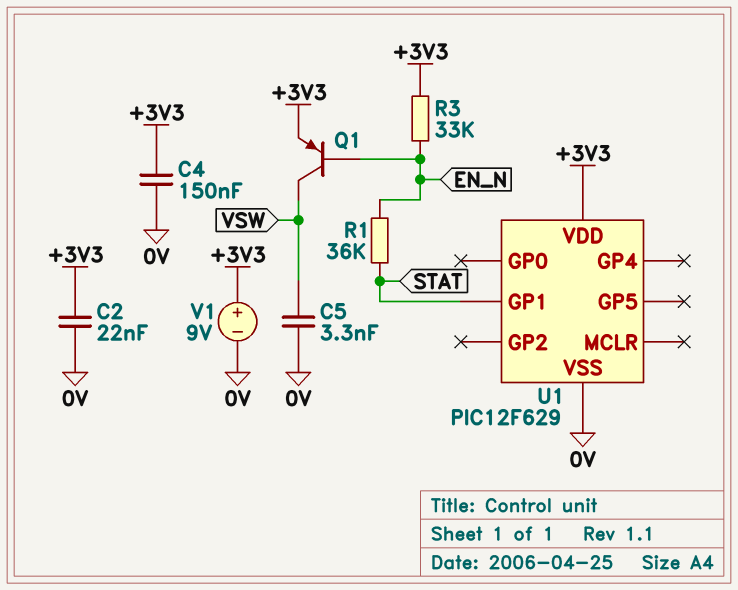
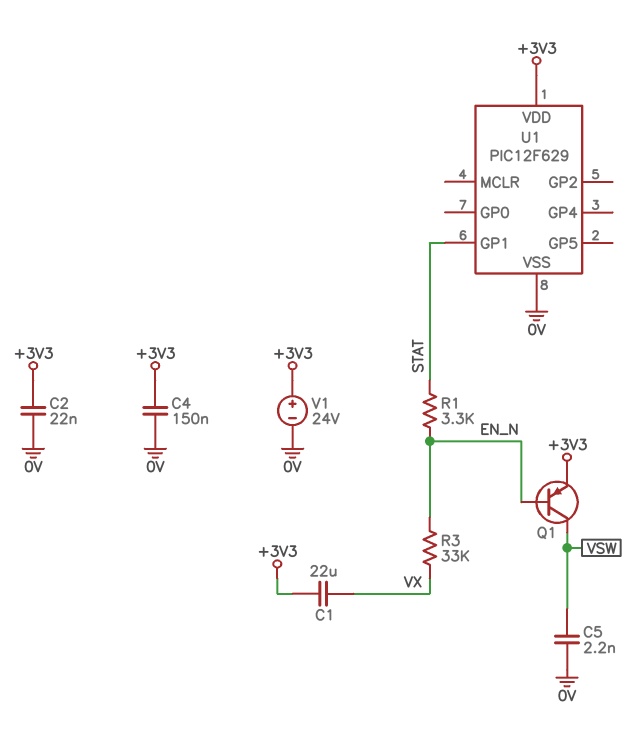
C1: none -> 22uF (+3V3, VX)
C5: 3.3nF (0V, VSW) -> 2.2nF (0V, VSW)
R1: 36k (EN_N, STAT) -> 3.3k (EN_N, STAT)
R3: 33k (+3V3, EN_N) -> 33k (EN_N, VX)
V1: 9V (plus +3V3, minus 0V) -> 24V (plus +3V3, minus 0V)

